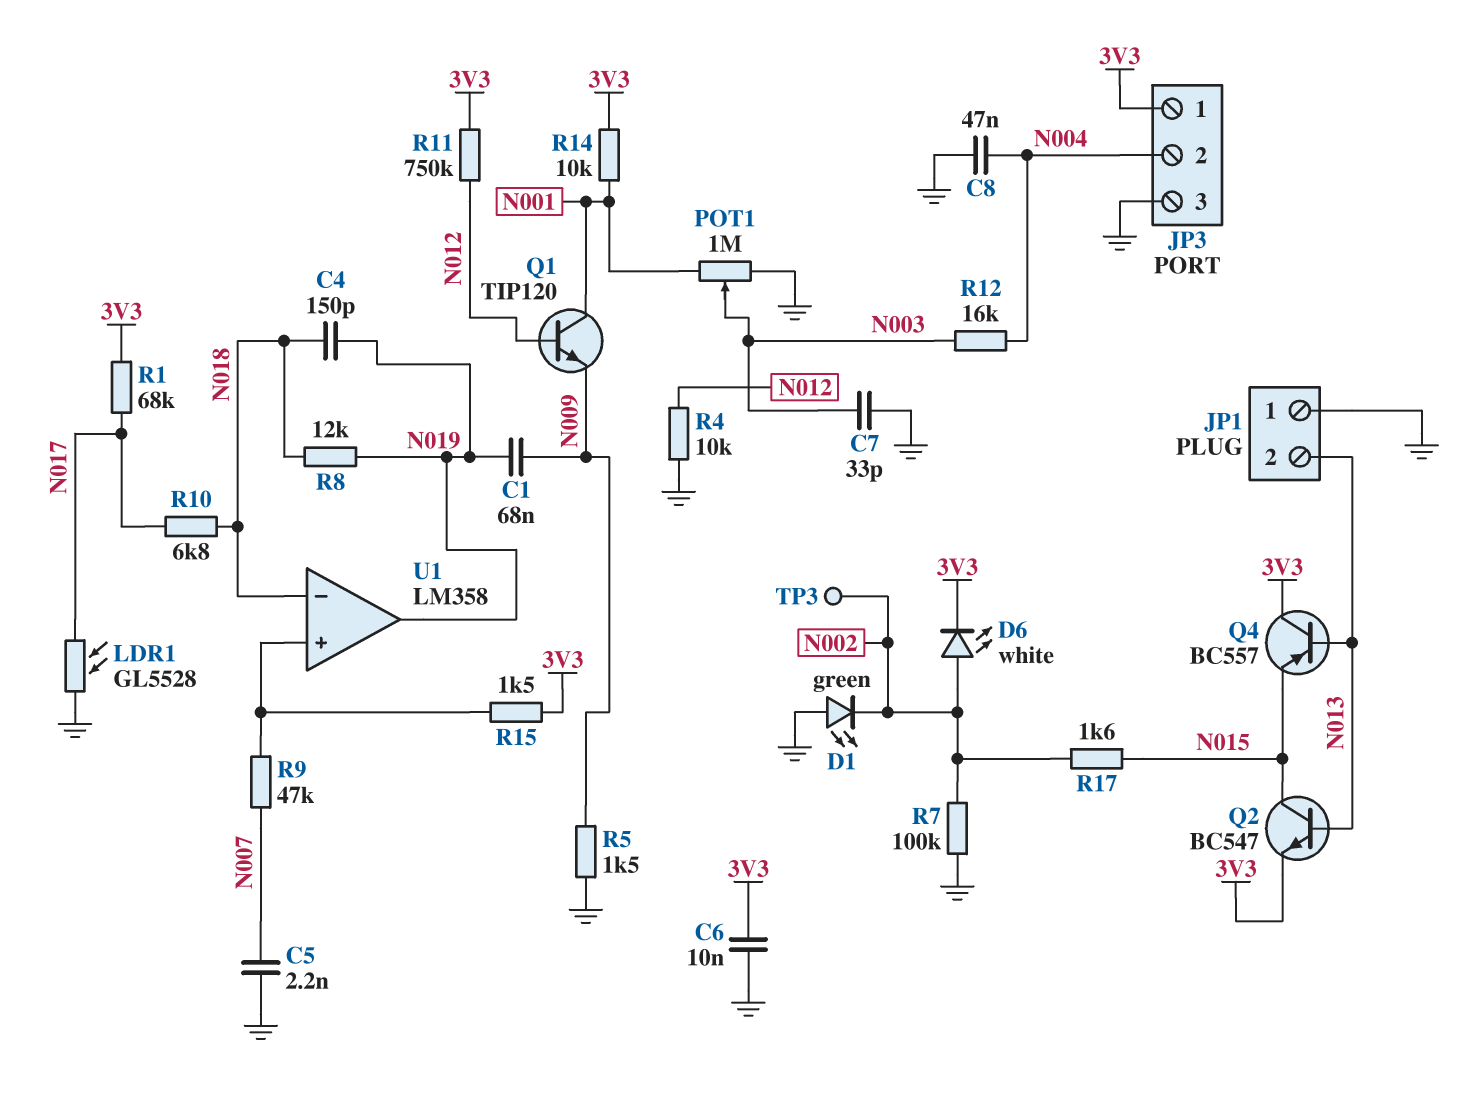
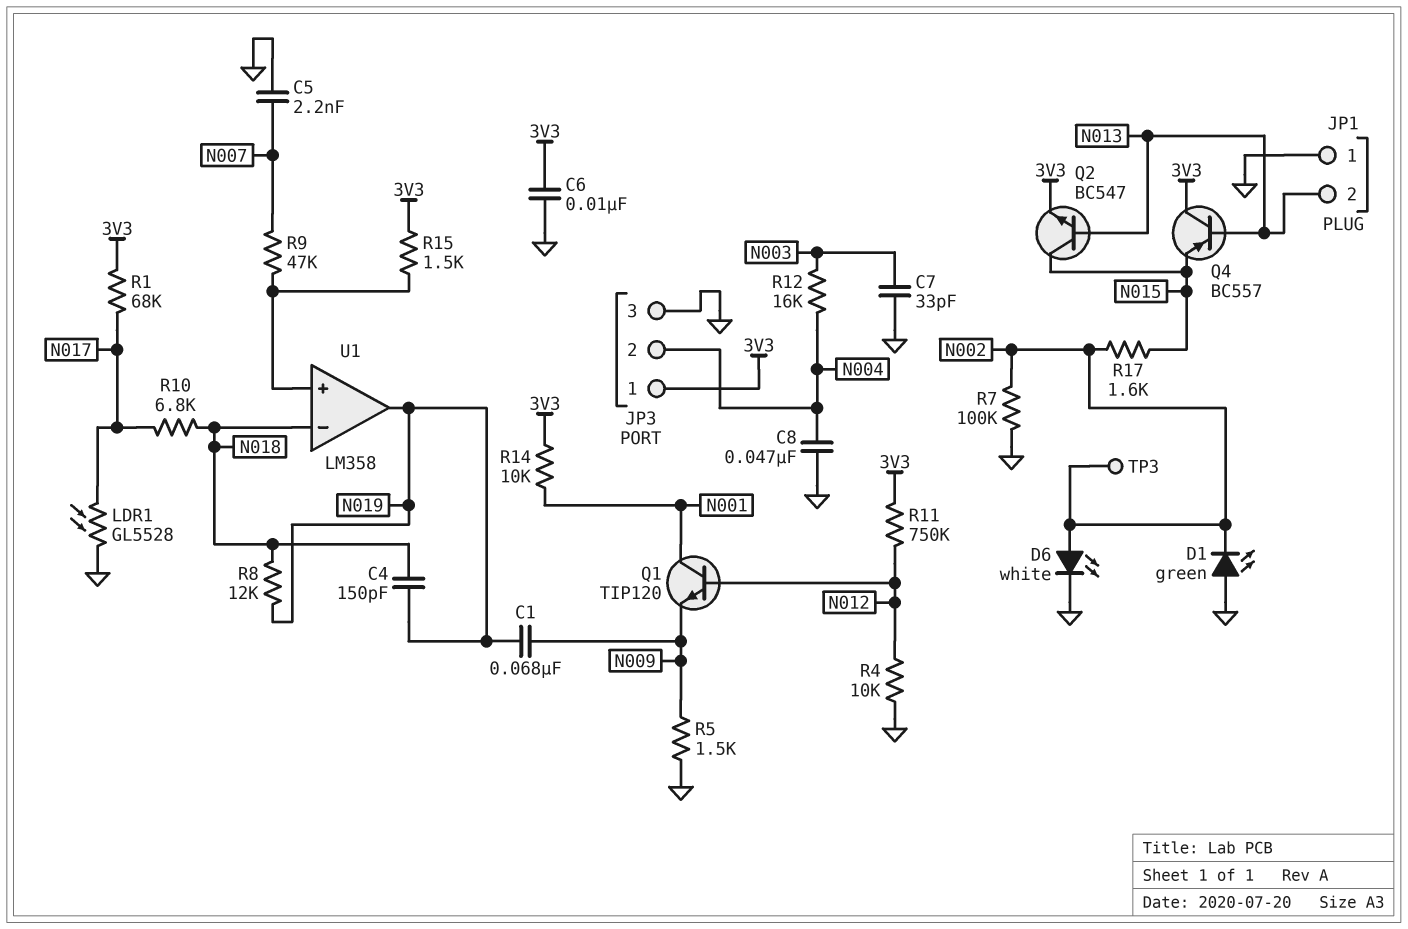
D6: LED white (A N002, K 3V3) -> LED white (A N002, K GND)
POT1: 1M (GND, N001, wiper N003) -> none

